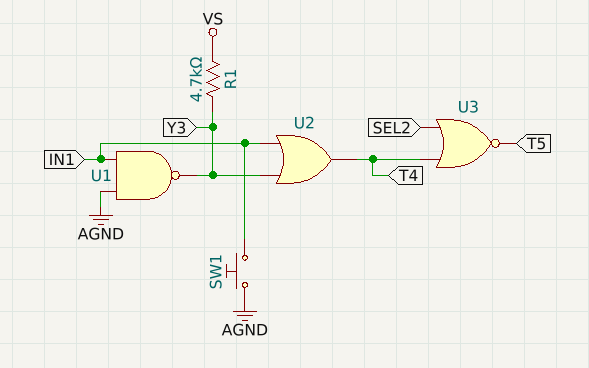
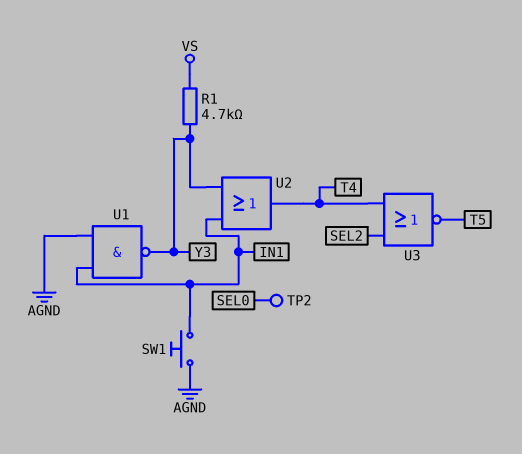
TP2: none -> test point (SEL0)

